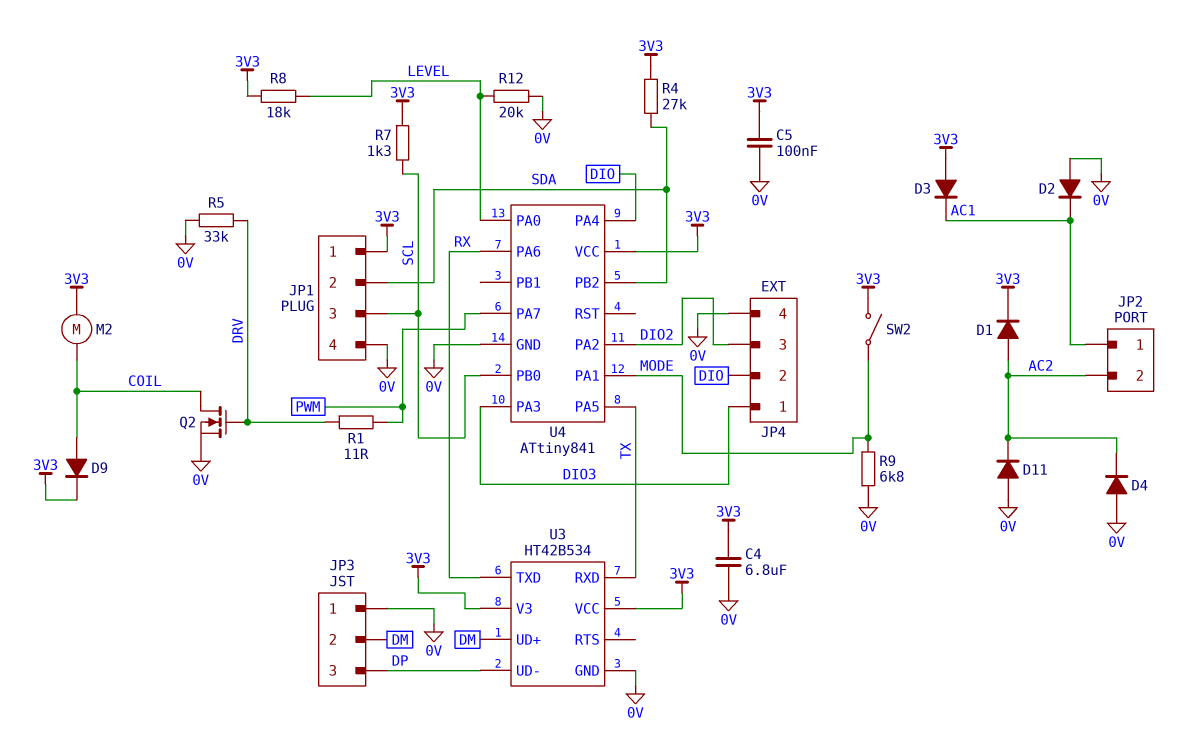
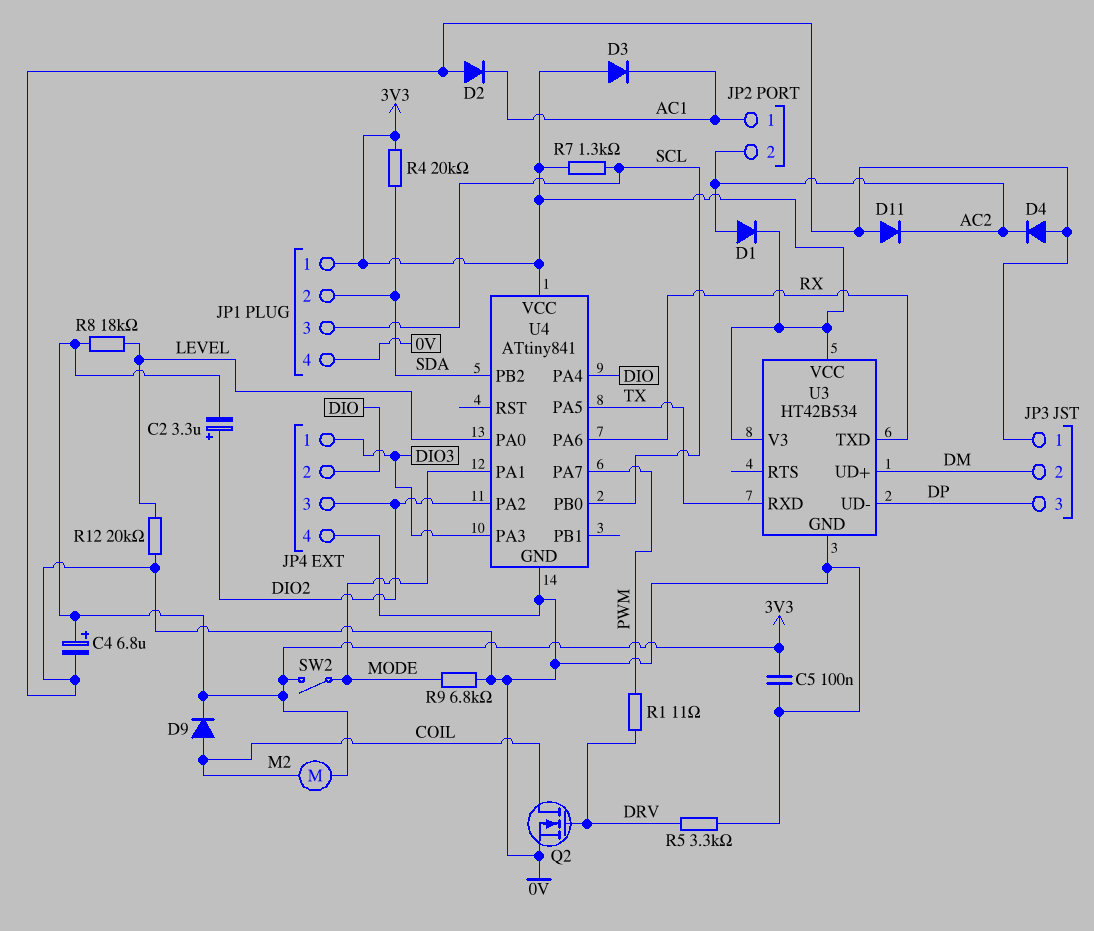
C2: none -> 3.3uF (plus DIO2, minus 3V3)
C4: 6.8uF (0V, 3V3) -> 6.8uF (plus 3V3, minus 0V)
R4: 27k (3V3, SDA) -> 20k (3V3, SDA)
R5: 33k (0V, DRV) -> 3.3k (0V, DRV)

